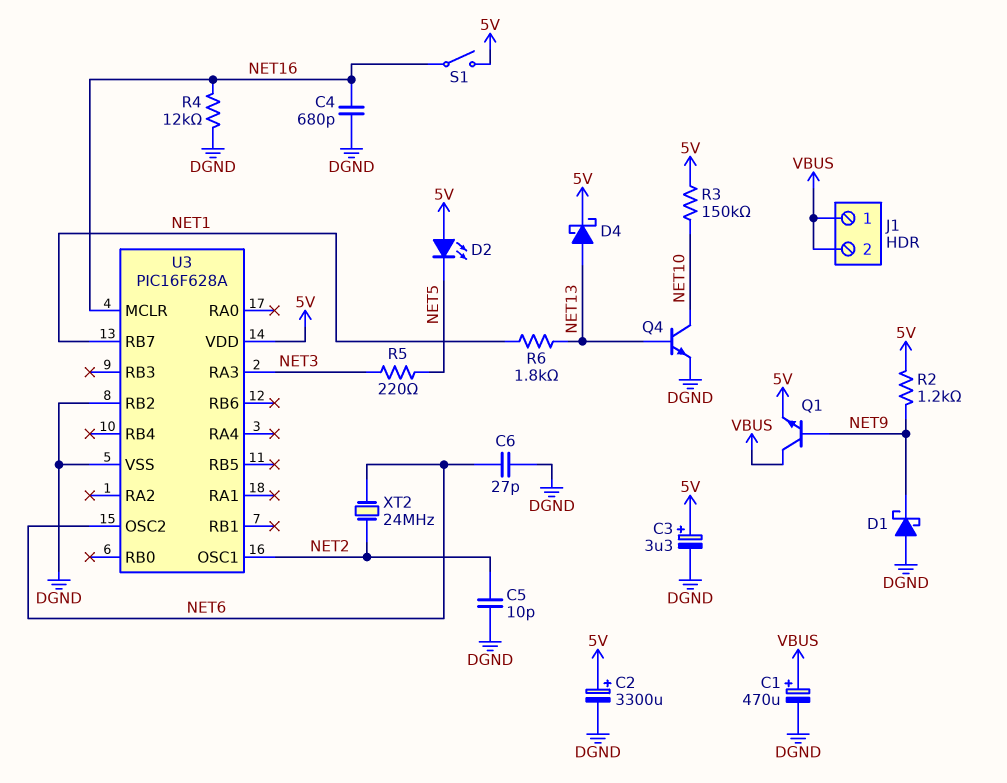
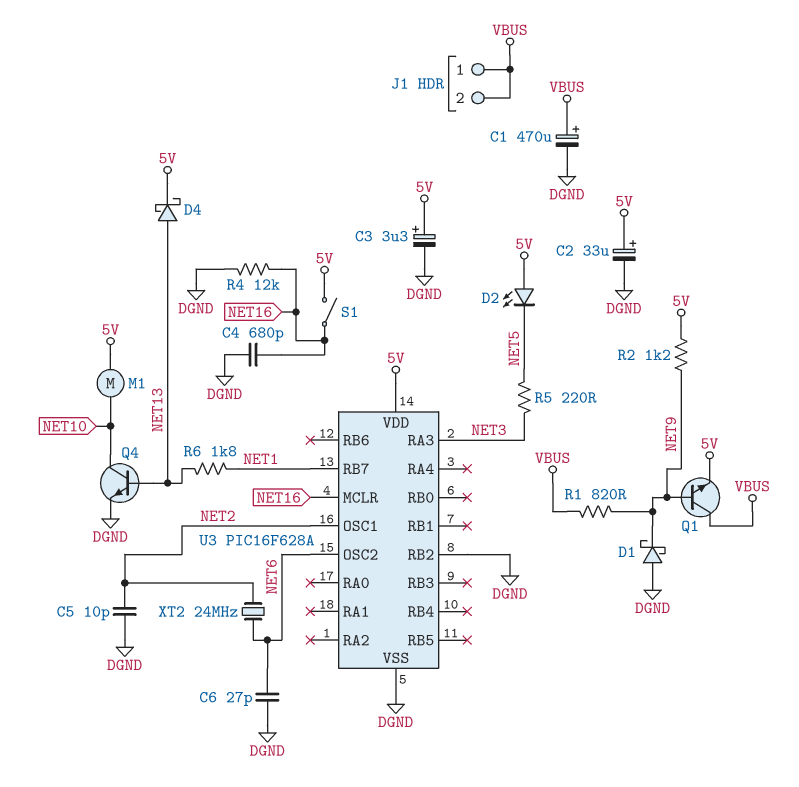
C2: 3300uF (plus 5V, minus DGND) -> 33uF (plus 5V, minus DGND)
M1: none -> motor (5V, NET10)
R1: none -> 820 (NET9, VBUS)
R3: 150k (5V, NET10) -> none

